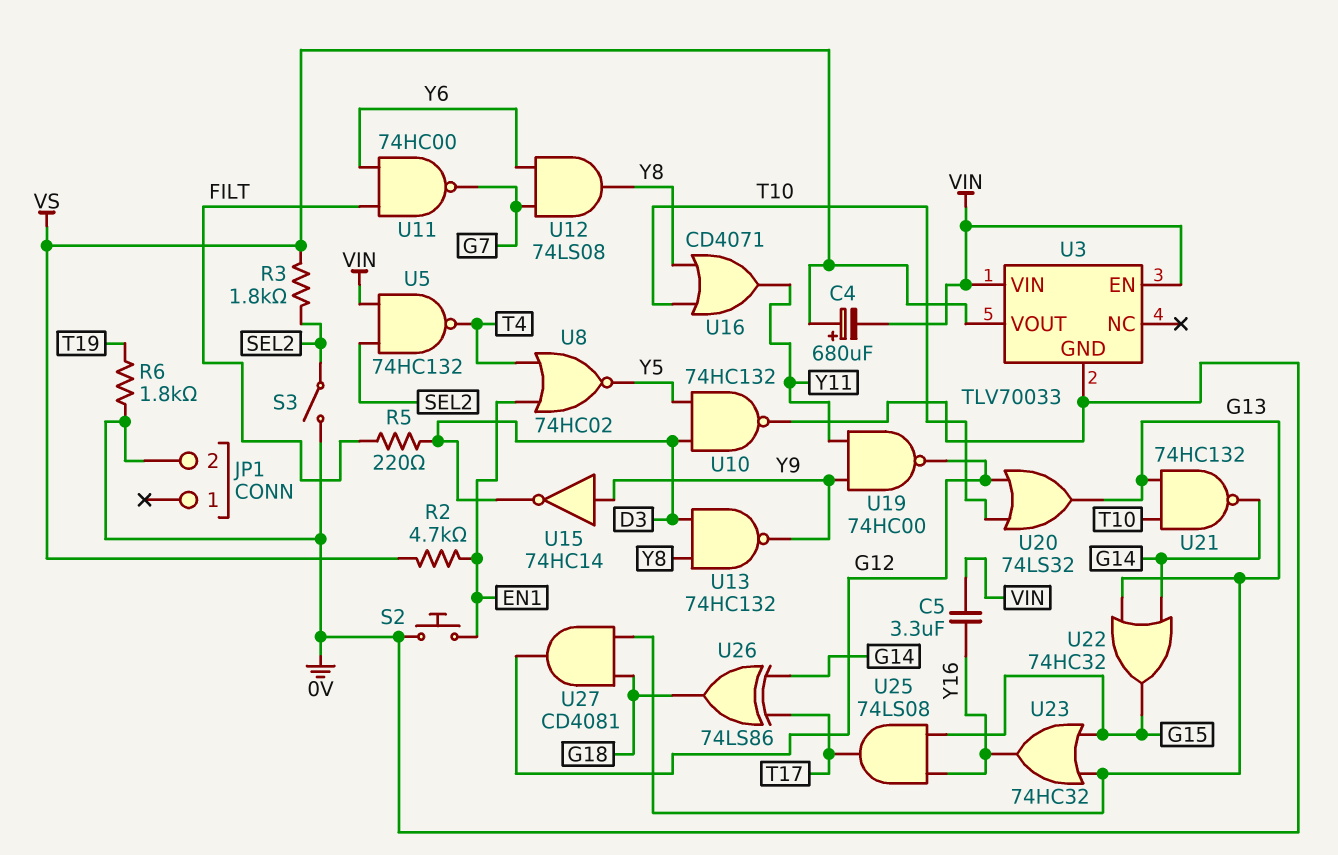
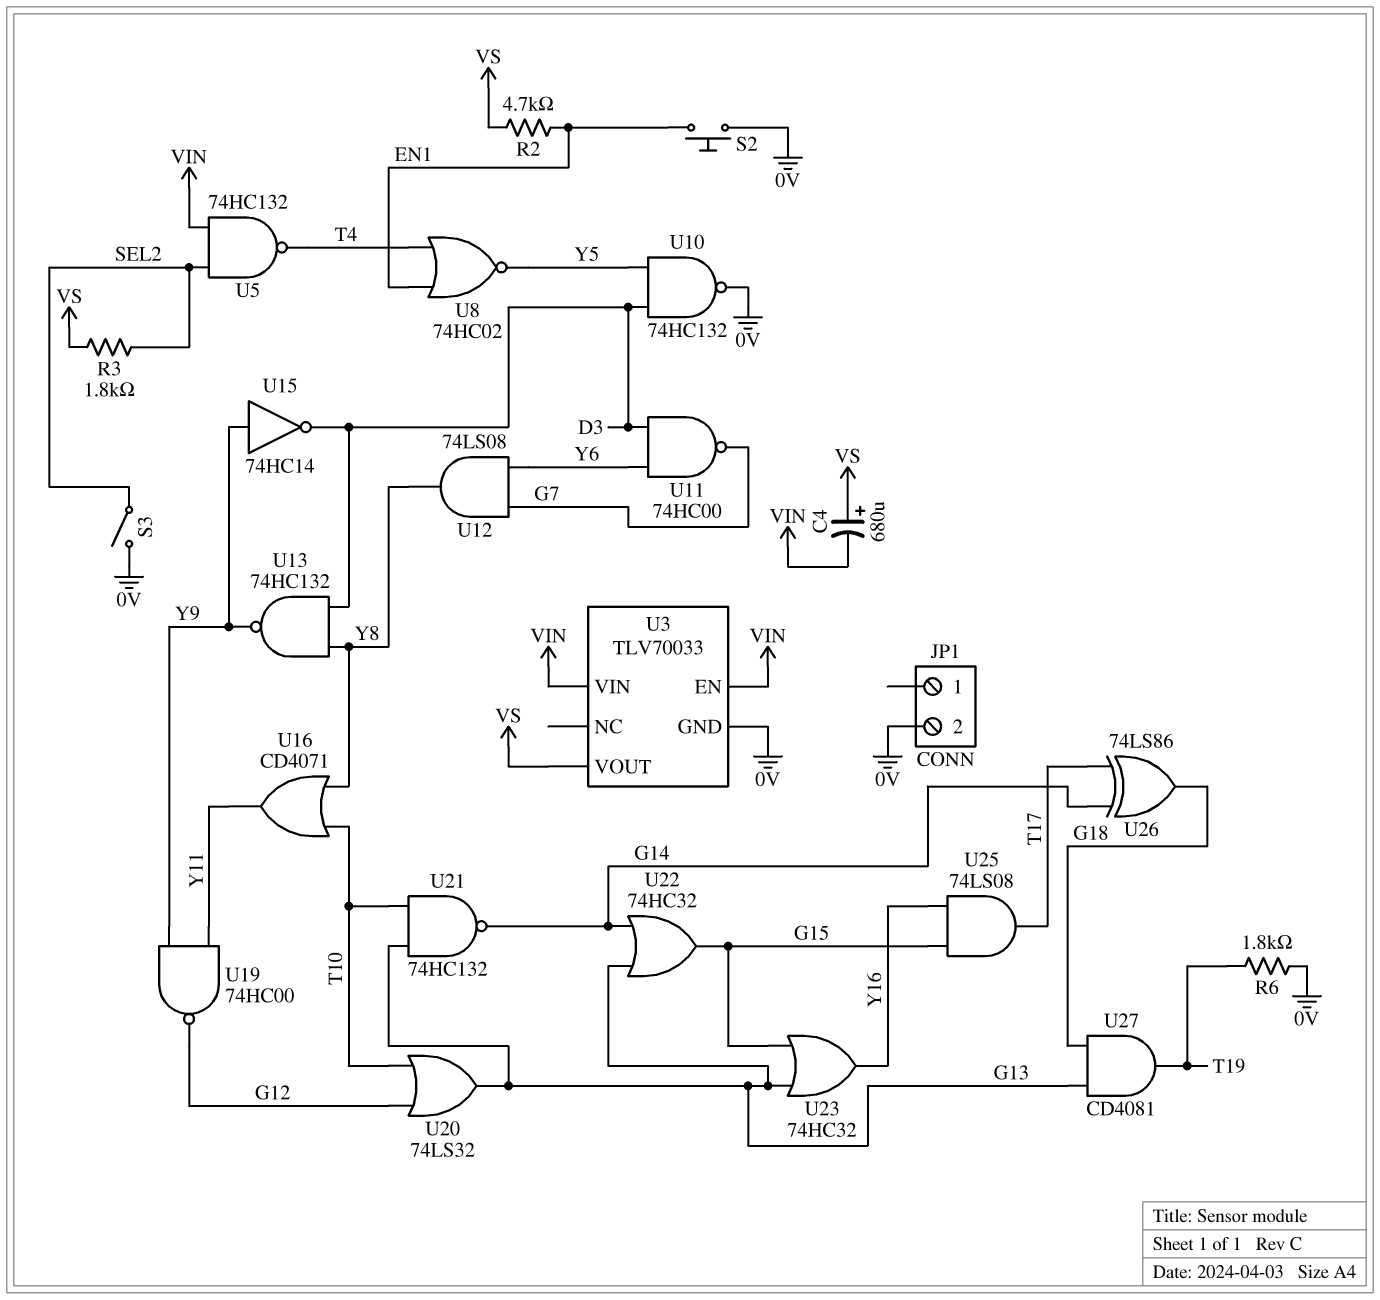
C5: 3.3uF (VIN, Y16) -> none
R5: 220 (D3, FILT) -> none
U11: NAND 74HC00 (in FILT, in Y6, out G7) -> NAND 74HC00 (in D3, in Y6, out G7)
U27: AND CD4081 (in G13, in G18, out G12) -> AND CD4081 (in G13, in G18, out T19)

